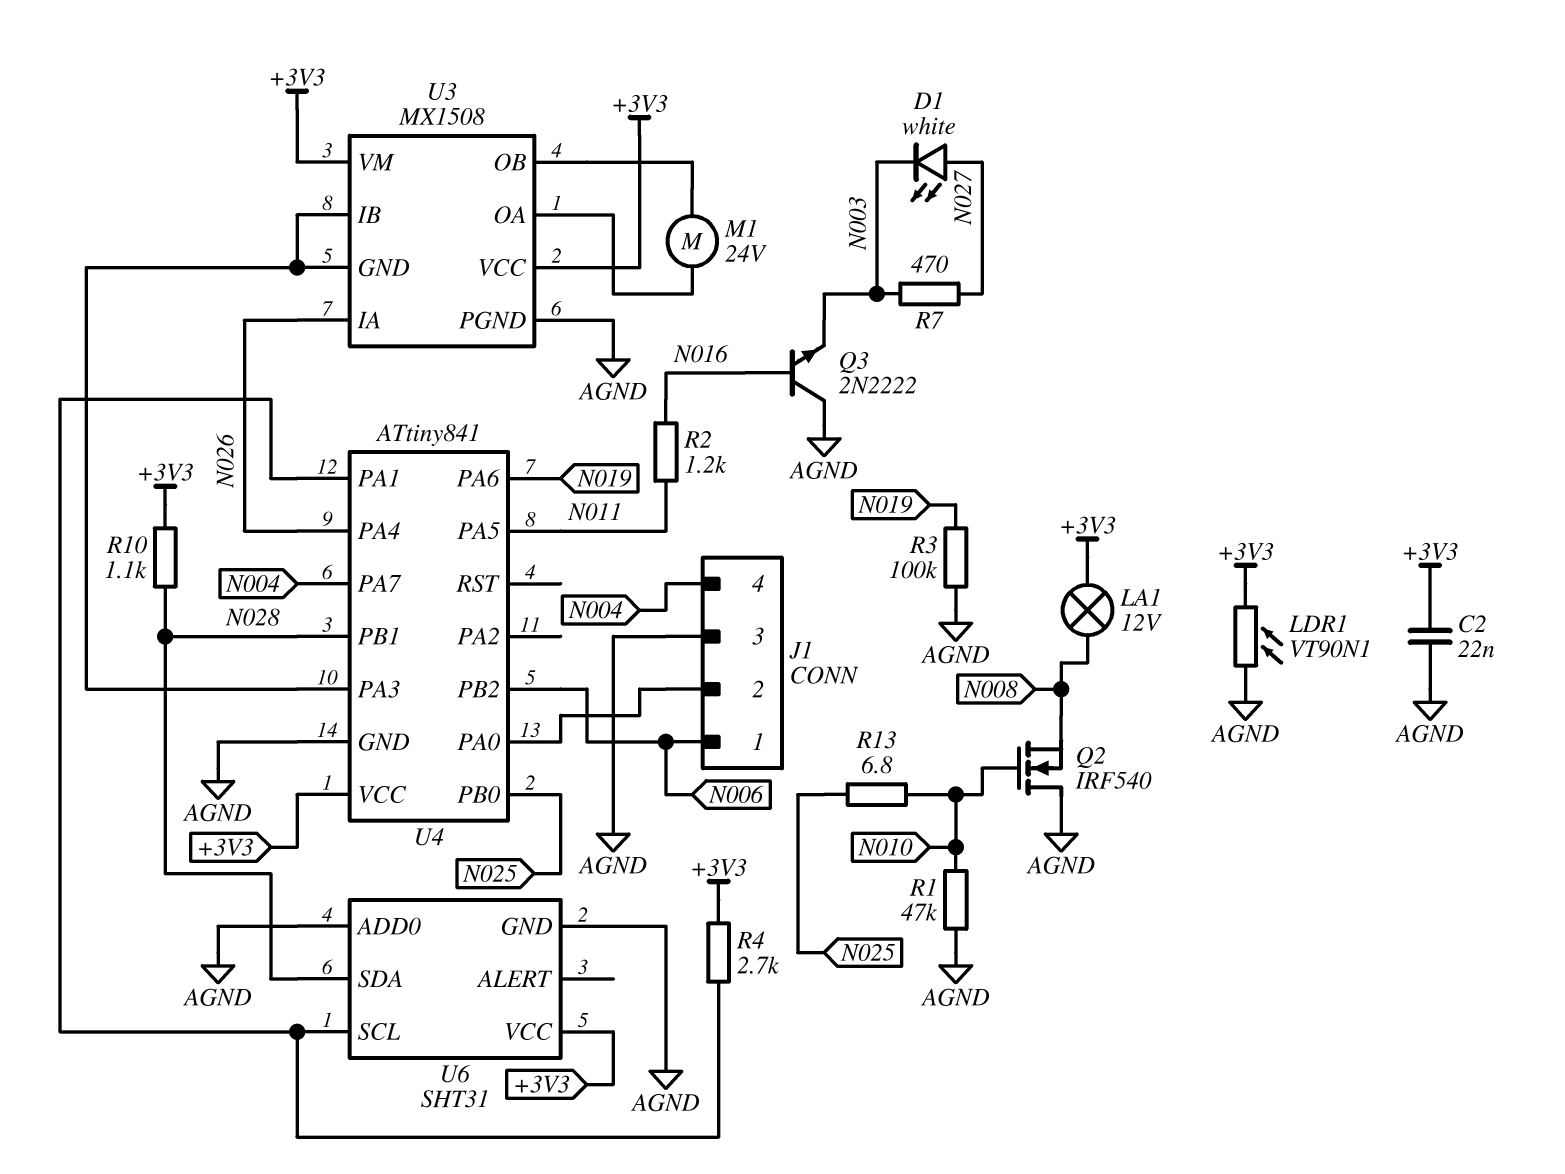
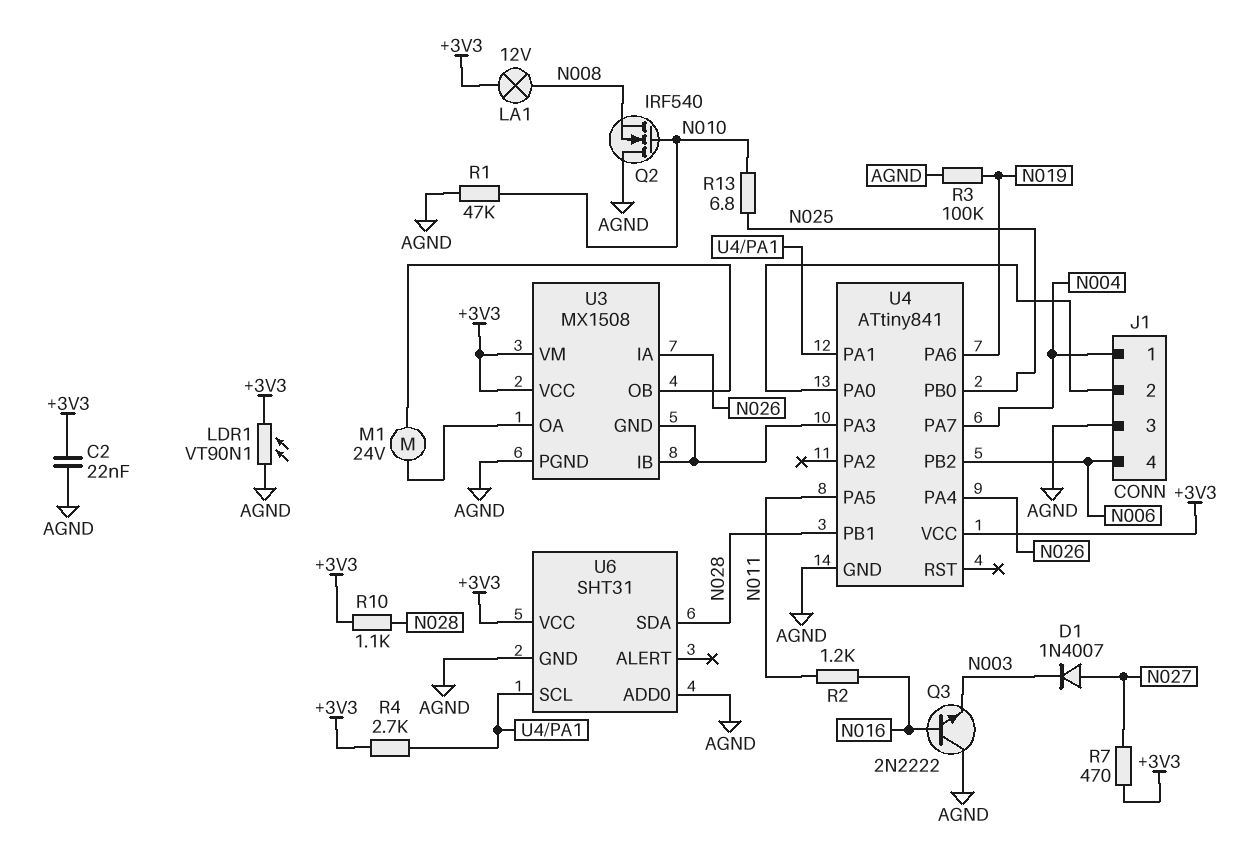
D1: LED white (A N027, K N003) -> diode 1N4007 (A N027, K N003)
J1 pin 1: N006 -> N004
J1 pin 4: N004 -> N006
R7: 470 (N003, N027) -> 470 (+3V3, N027)

